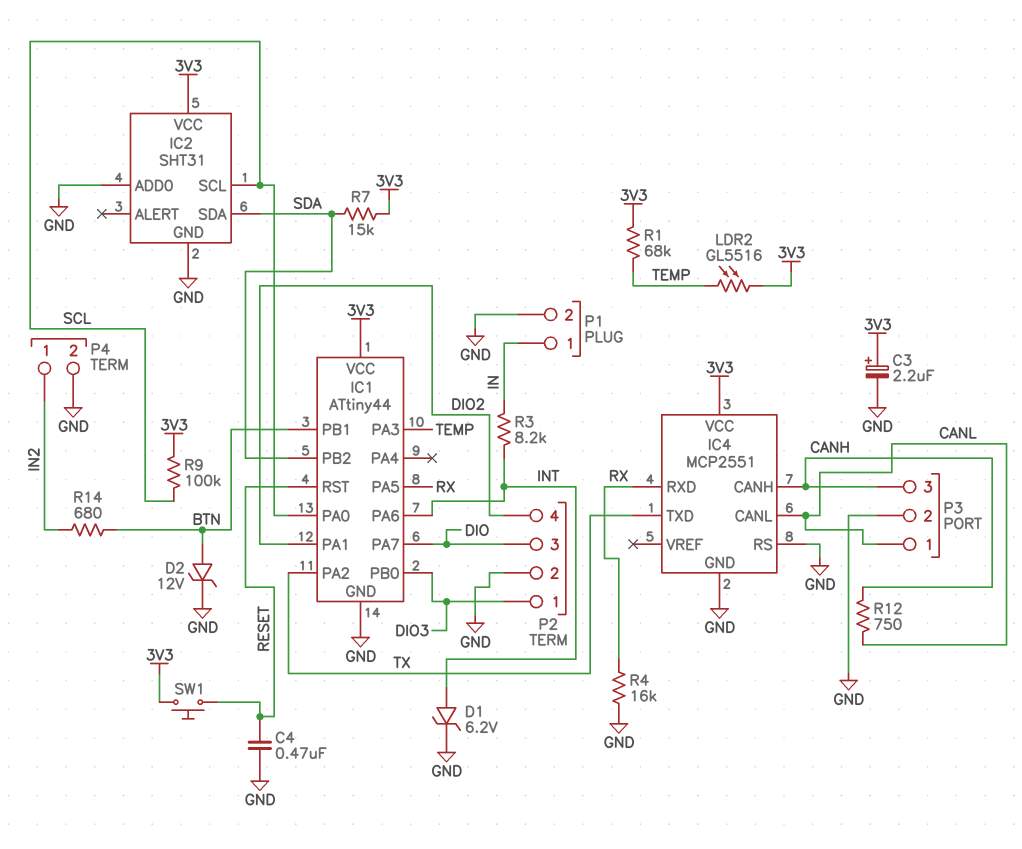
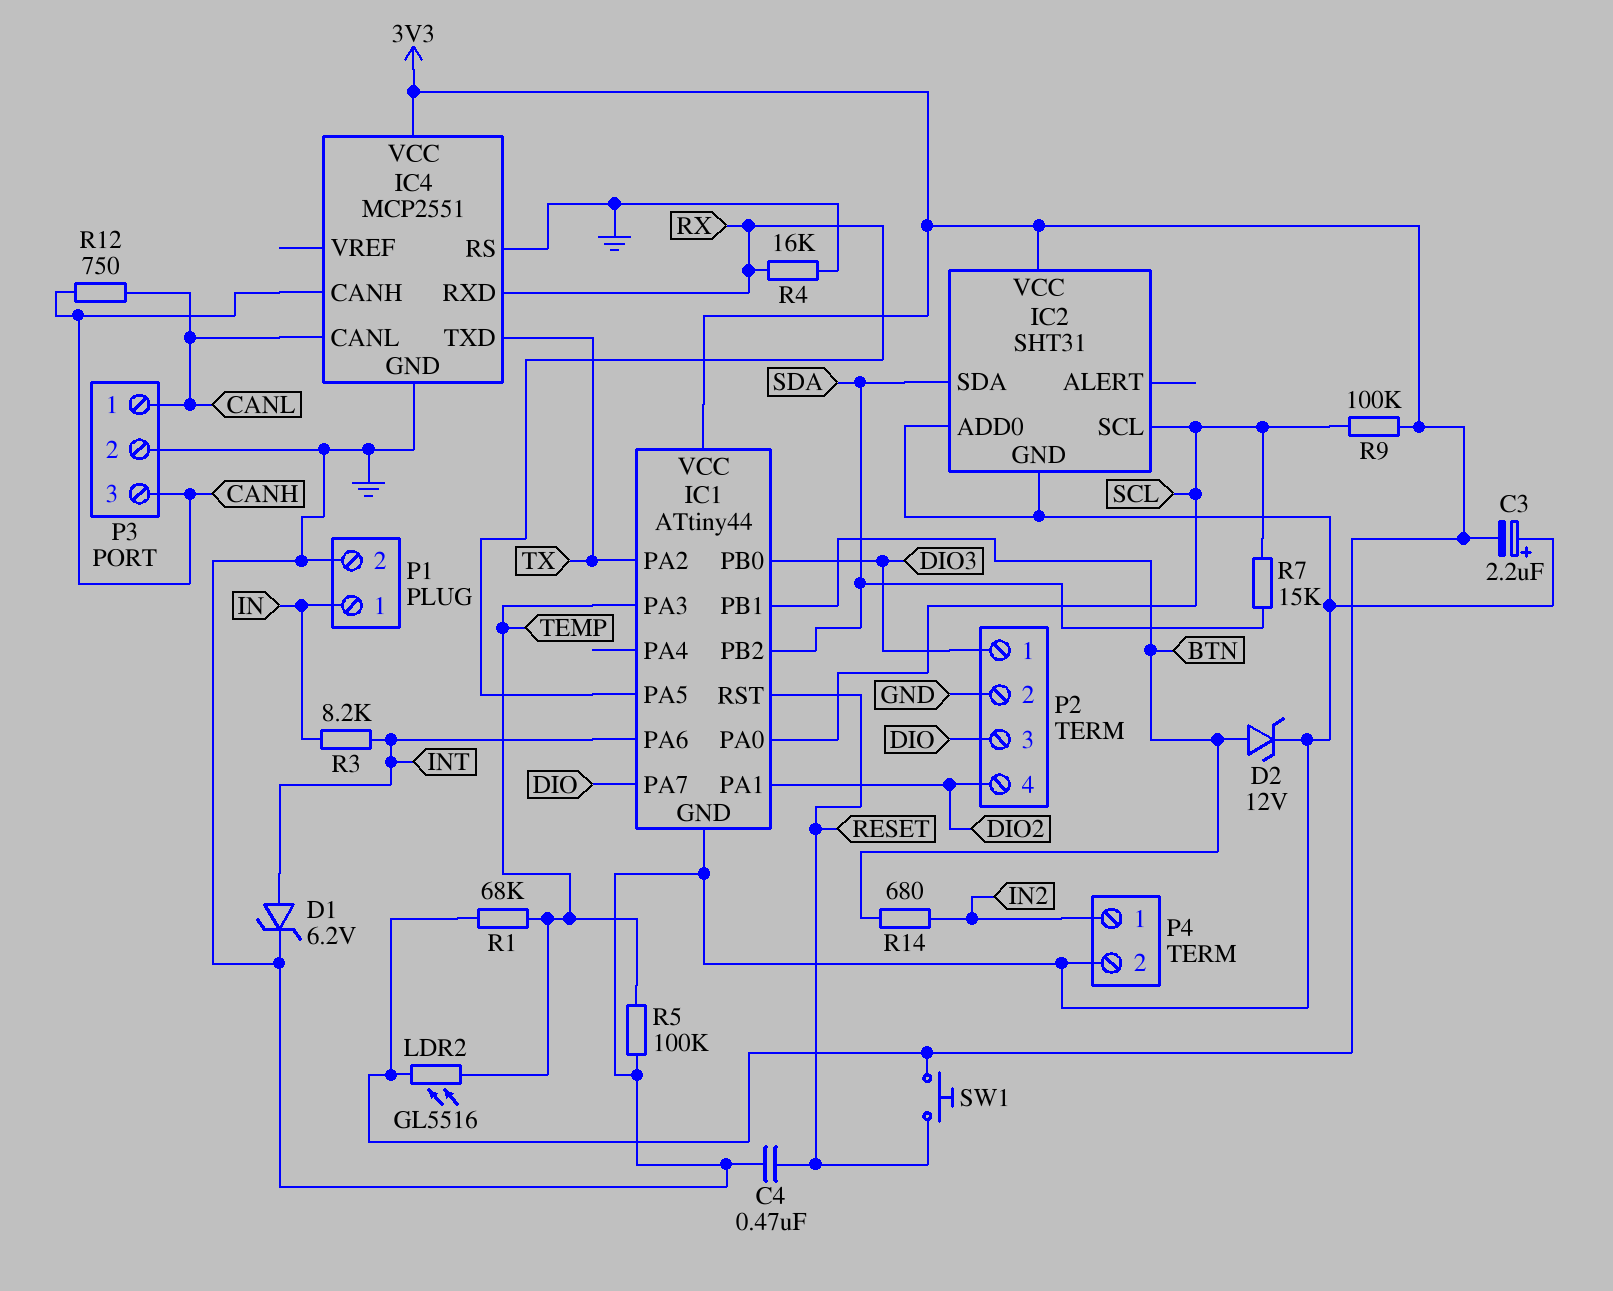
C3: 2.2uF (plus 3V3, minus GND) -> 2.2uF (plus GND, minus 3V3)
R5: none -> 100k (GND, TEMP)
R7: 15k (3V3, SDA) -> 15k (SCL, SDA)

